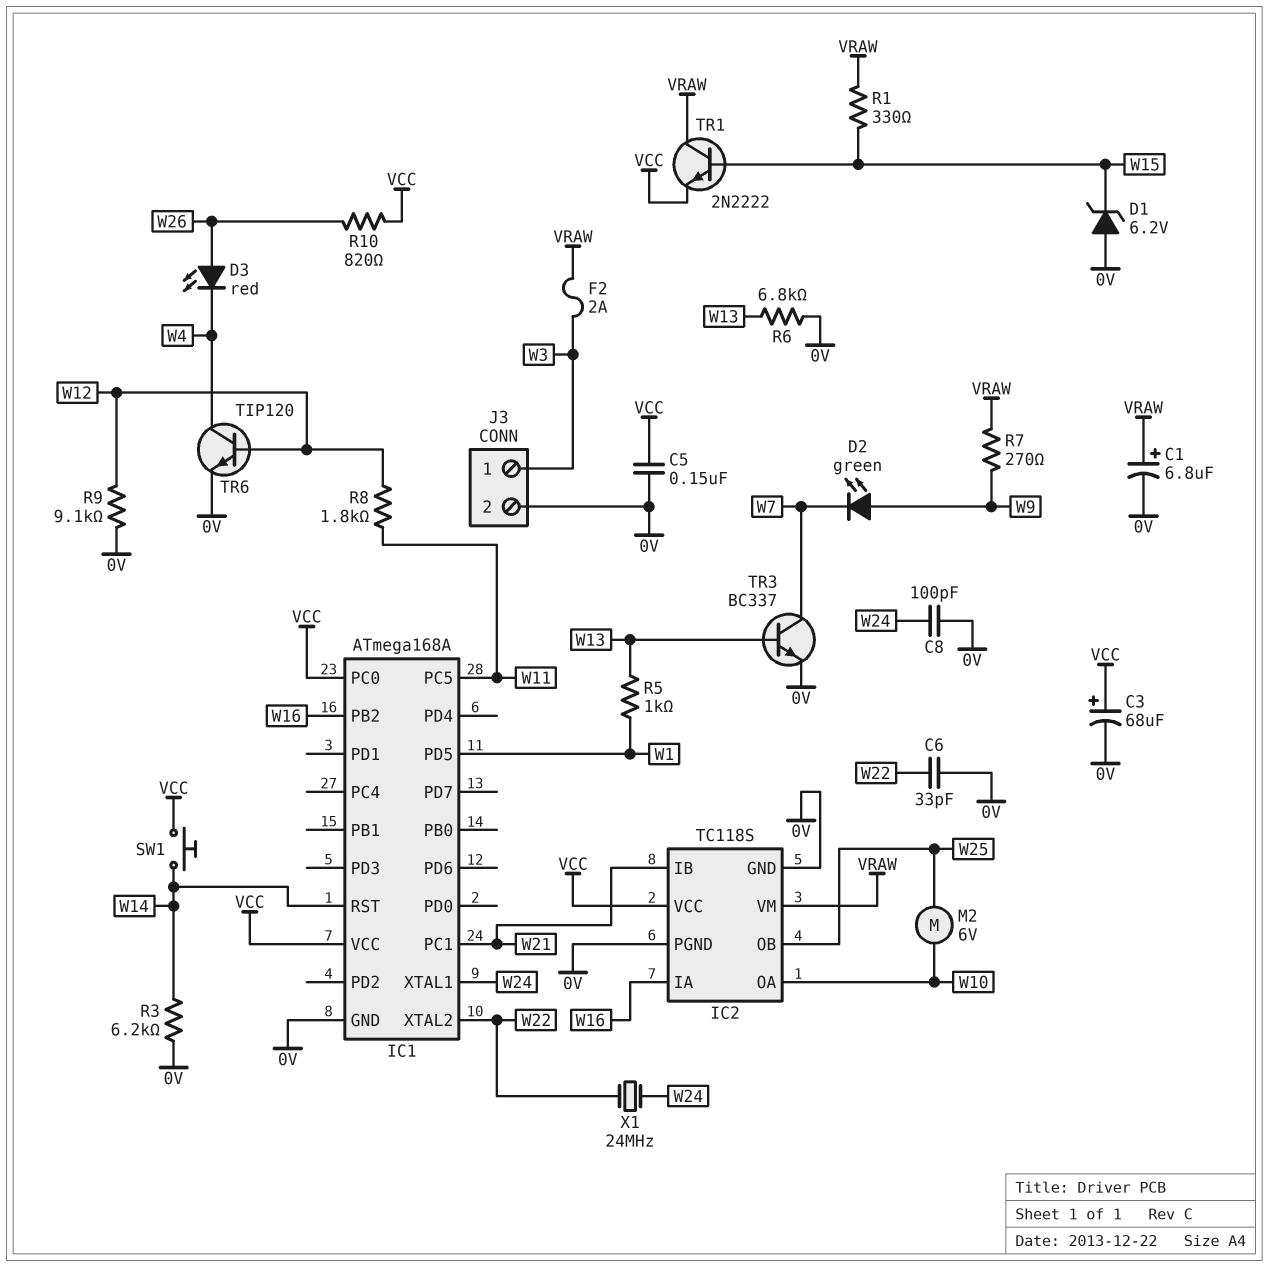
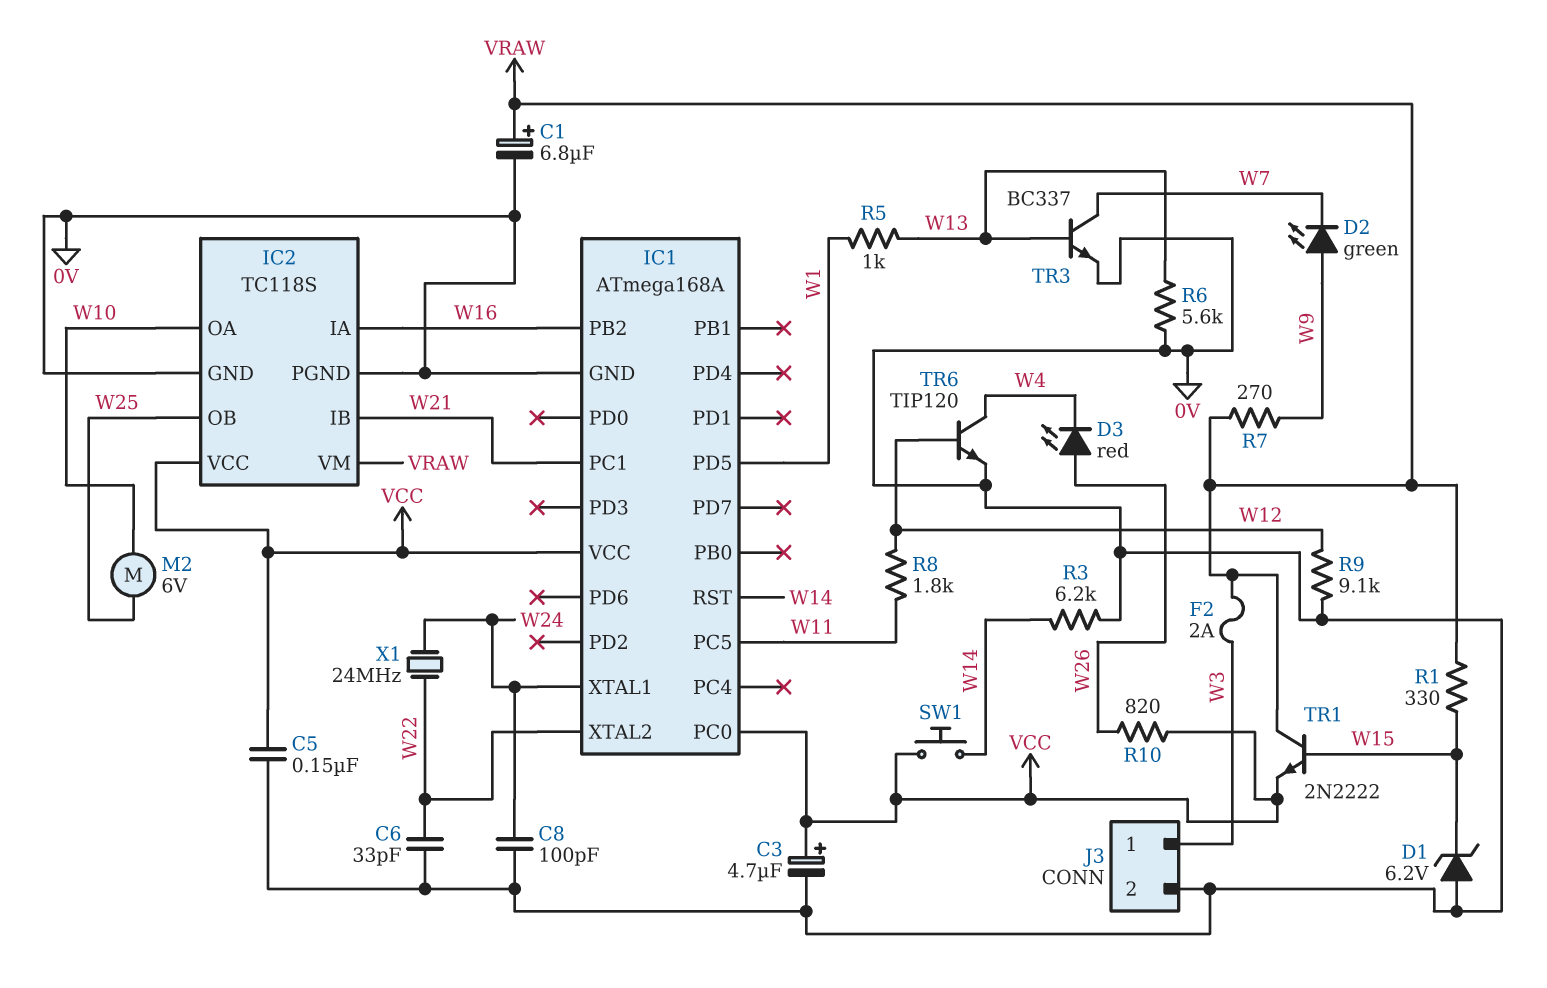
C3: 68uF (plus VCC, minus 0V) -> 4.7uF (plus VCC, minus 0V)
R6: 6.8k (0V, W13) -> 5.6k (0V, W13)

